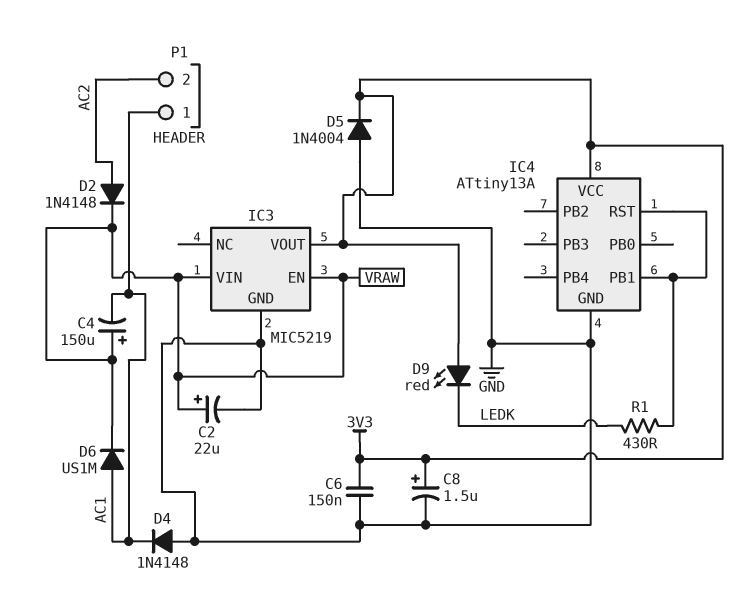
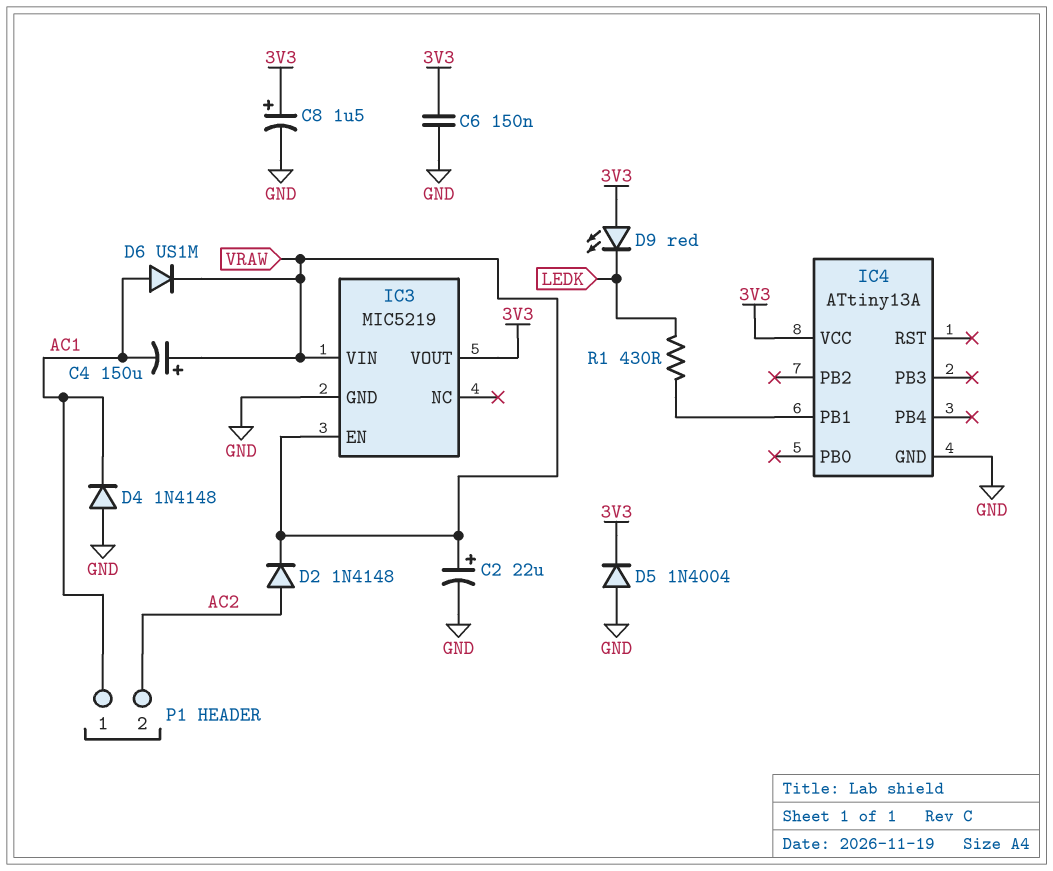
IC4 pin RST: IC4/PB1 -> none

